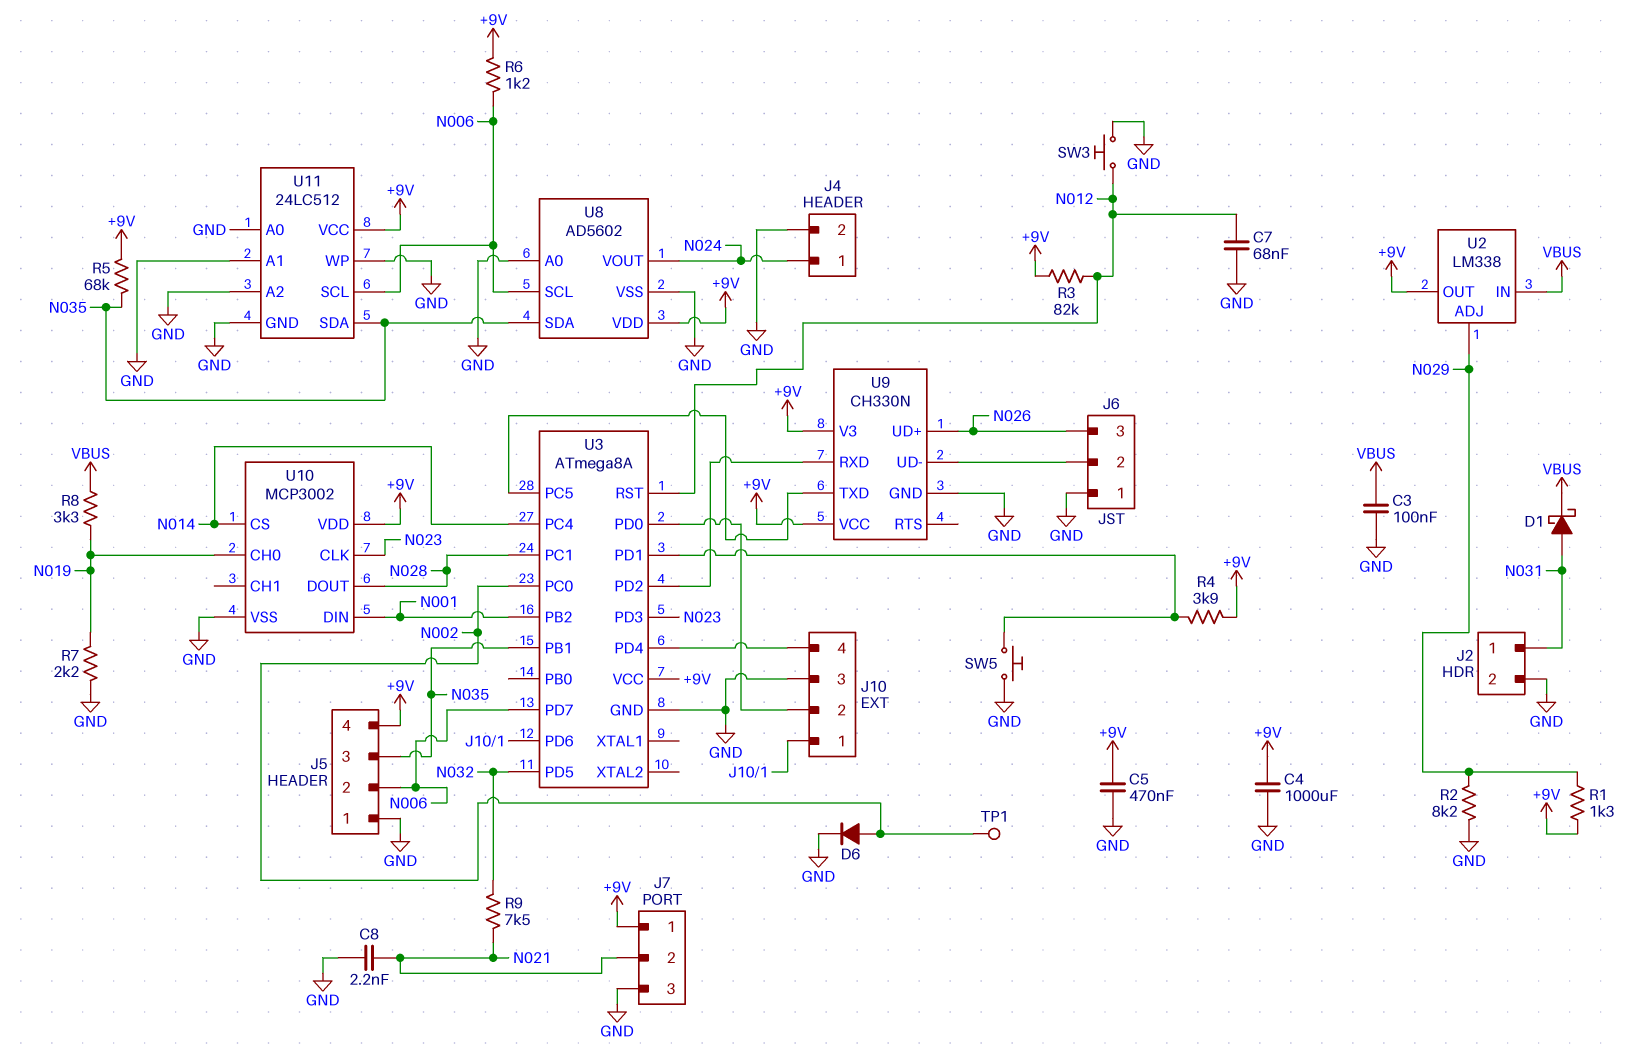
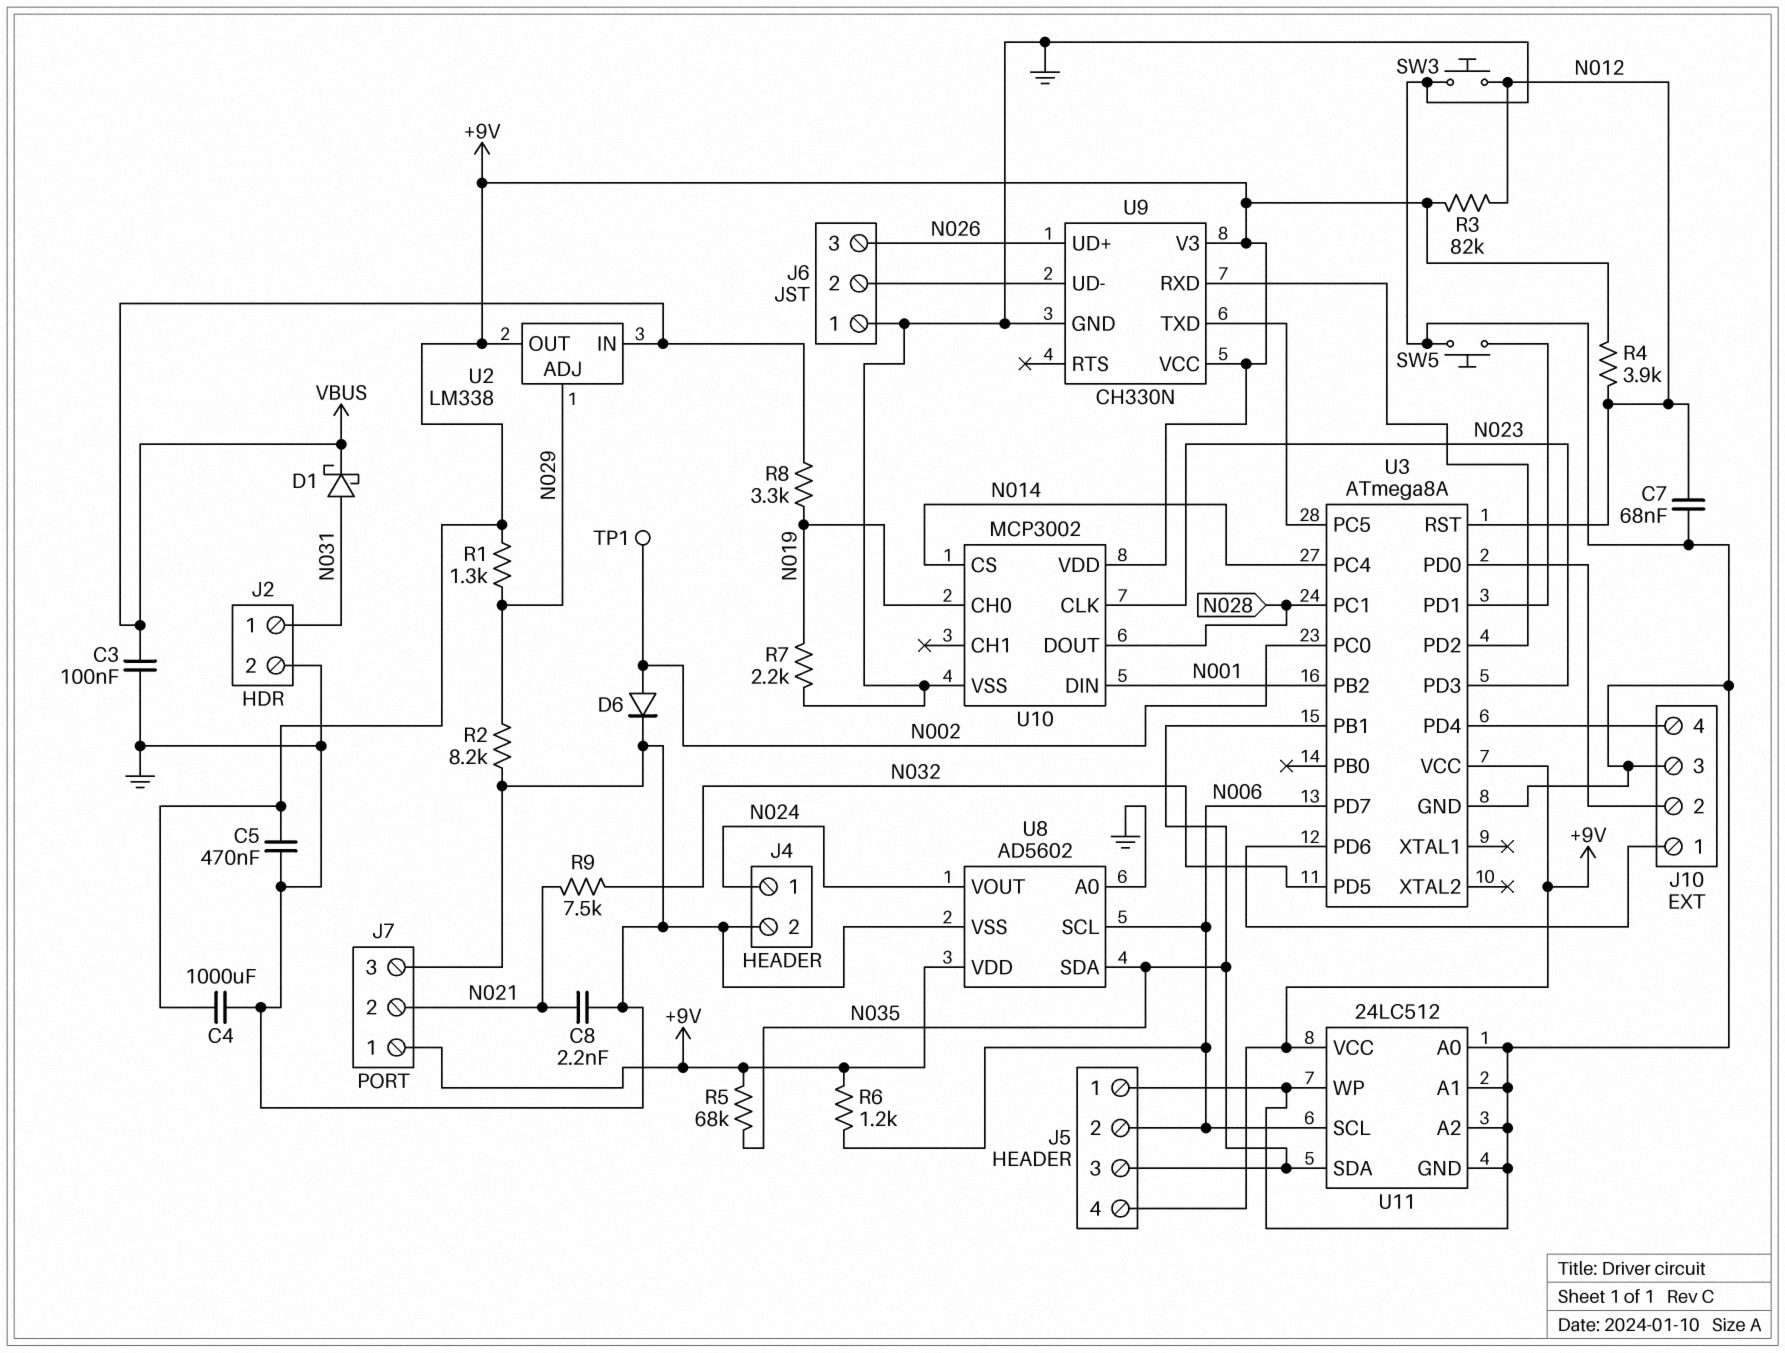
R4: 3.9k (+9V, U3/PD1) -> 3.9k (+9V, N012)

